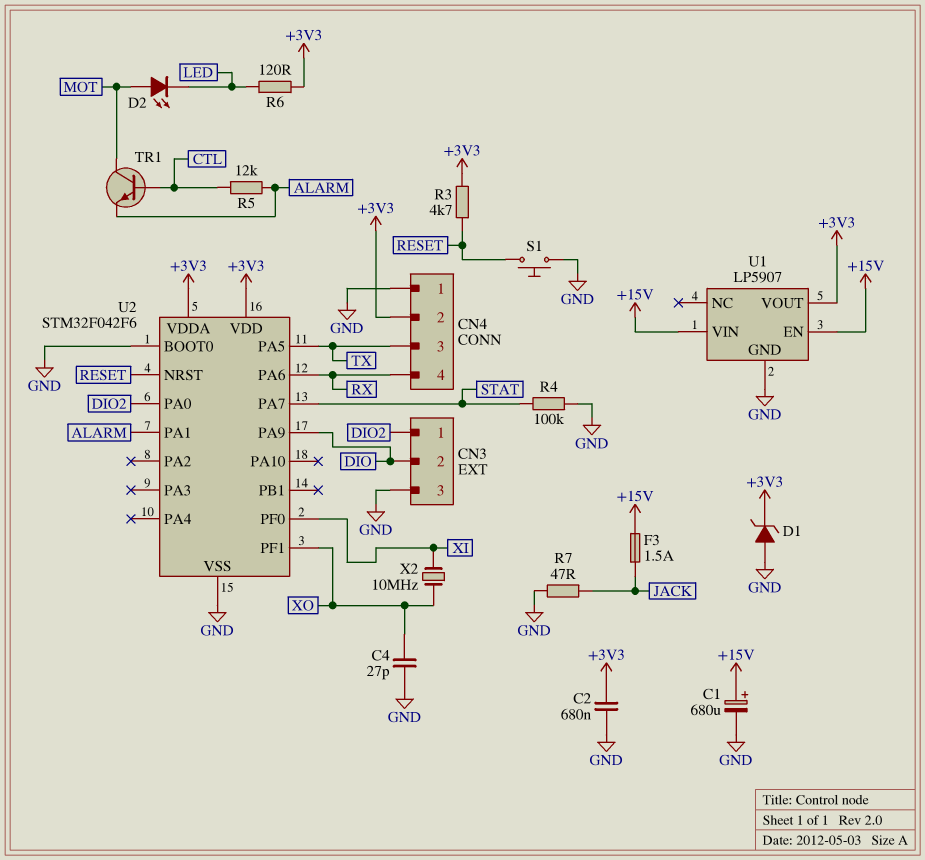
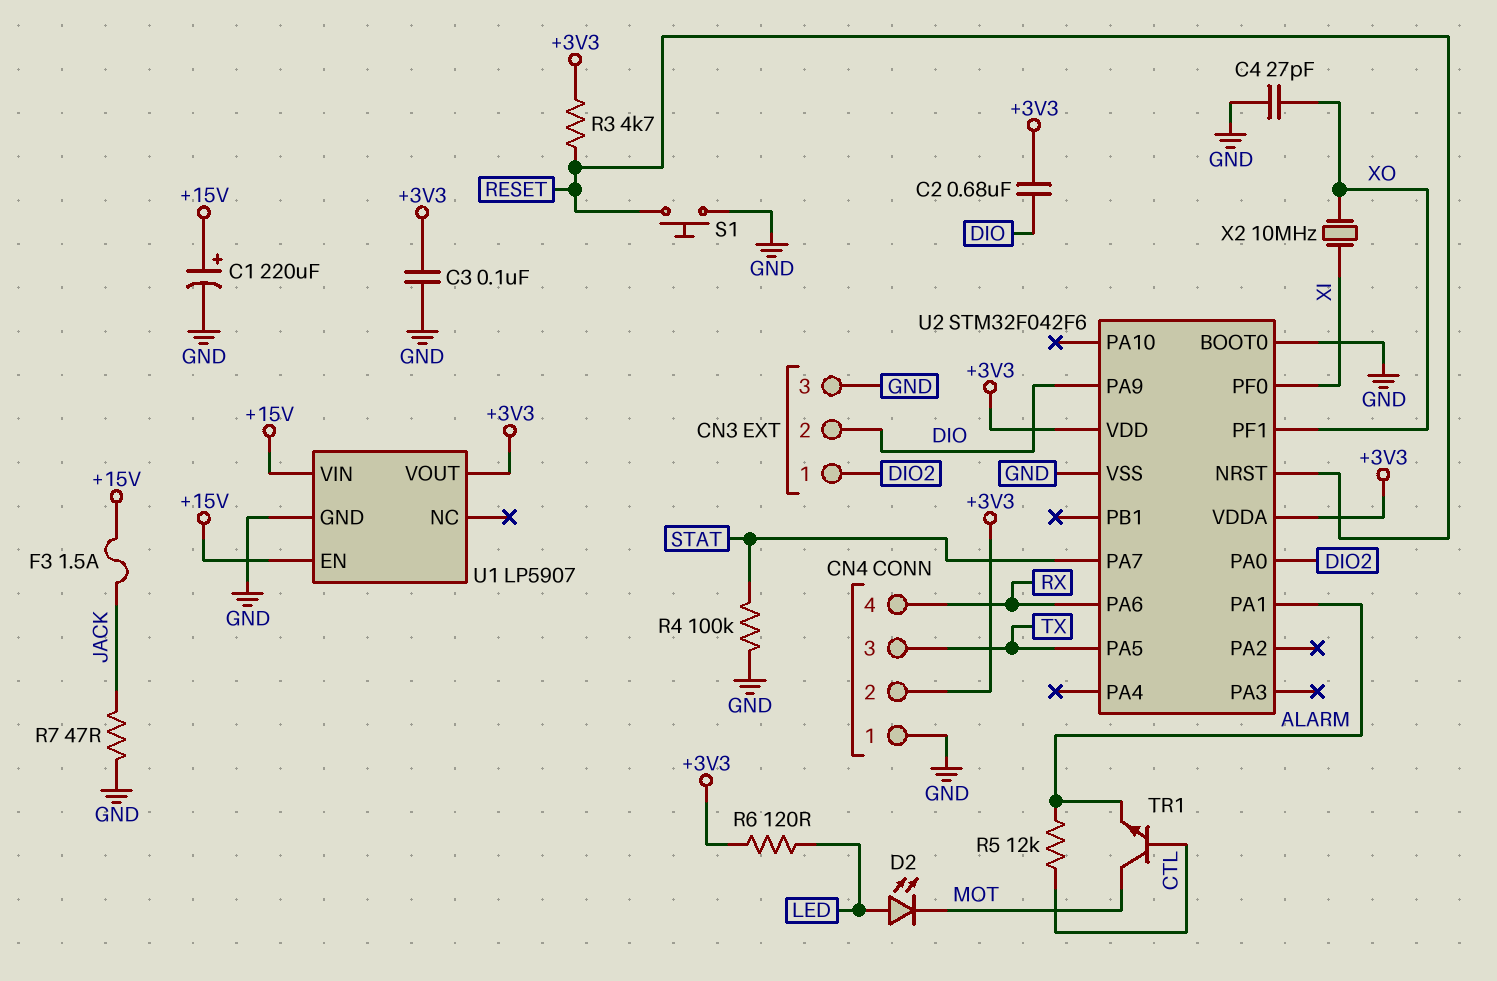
C1: 680uF (plus +15V, minus GND) -> 220uF (plus +15V, minus GND)
C2: 680nF (+3V3, GND) -> 680nF (+3V3, DIO)
C3: none -> 100nF (+3V3, GND)
D1: zener (A GND, K +3V3) -> none
D2: LED (A MOT, K LED) -> LED (A LED, K MOT)

